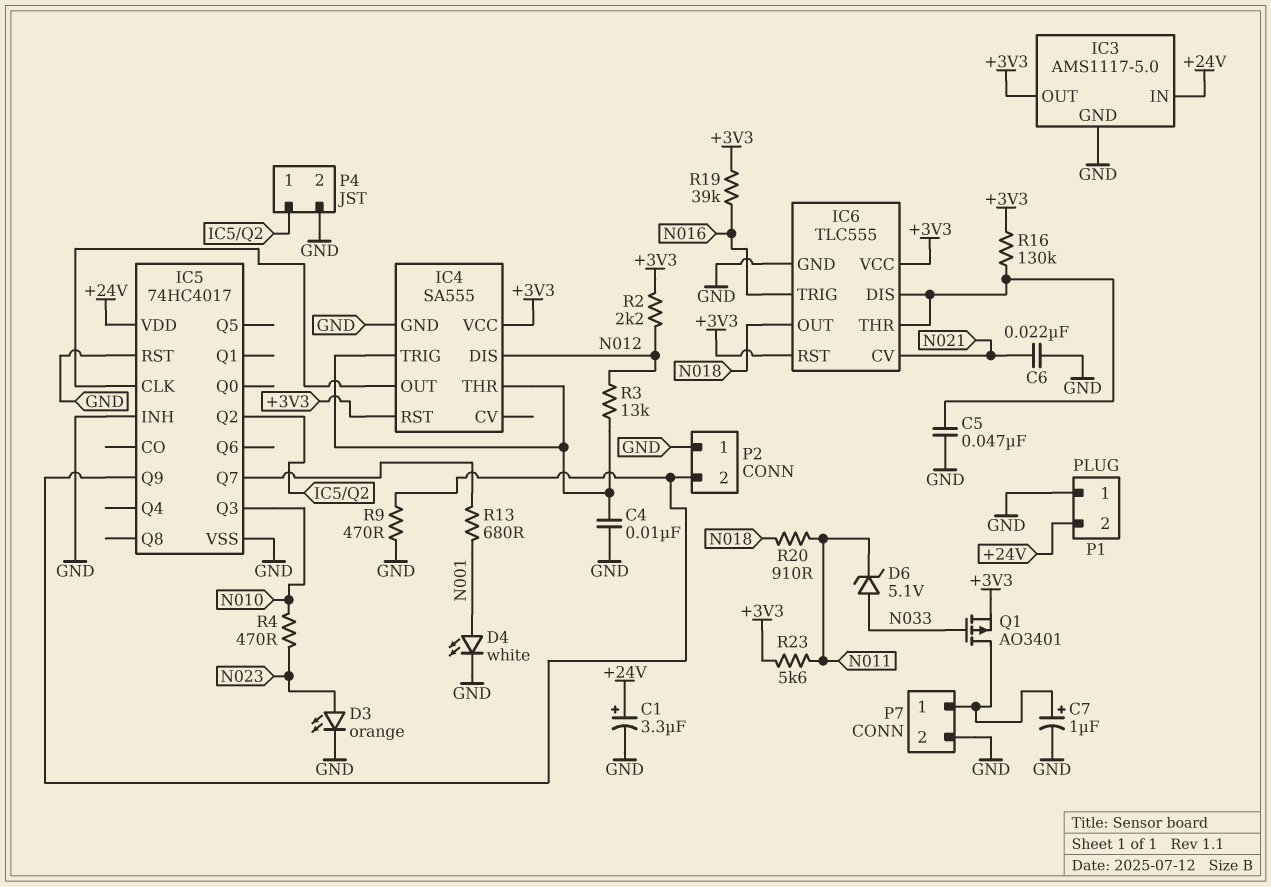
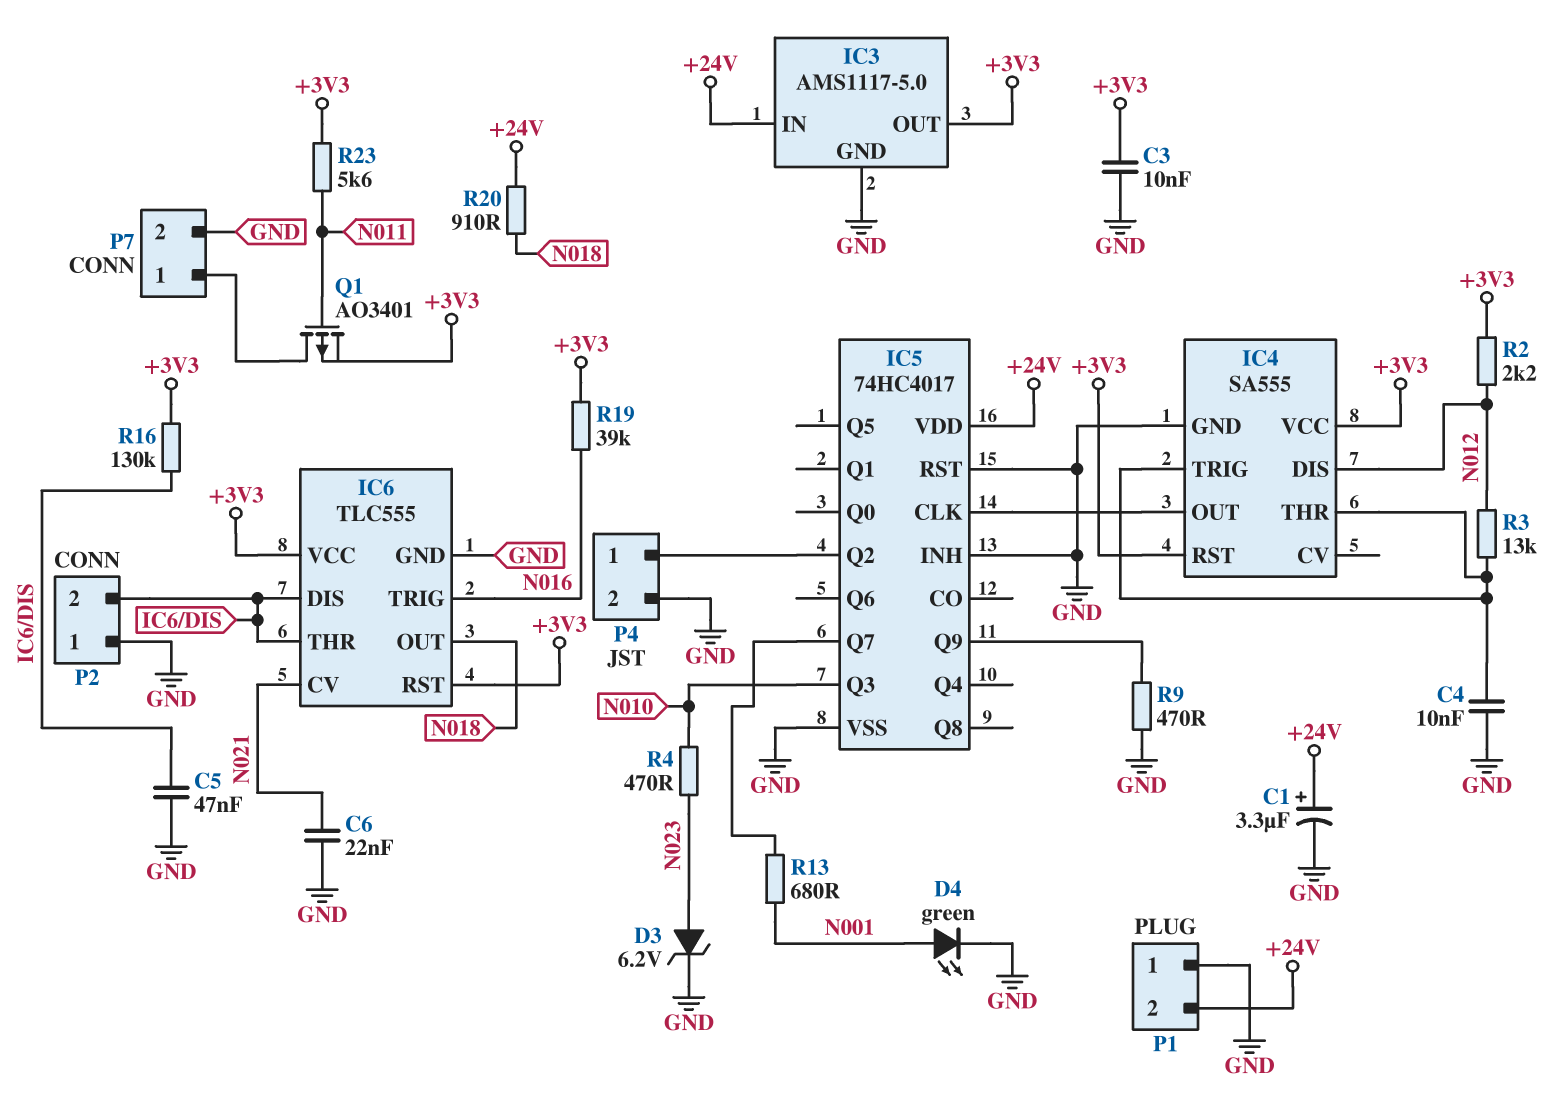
C3: none -> 10nF (+3V3, GND)
C7: 1uF (plus P7/1, minus GND) -> none
D3: LED orange (A N023, K GND) -> zener 6.2V (A N023, K GND)
D4: LED white (A N001, K GND) -> LED green (A N001, K GND)
D6: zener 5.1V (A N033, K N011) -> none
P2 pin 2: IC5/Q9 -> IC6/DIS
Q1: PMOS AO3401 (G N033, D P7/1, S +3V3) -> PMOS AO3401 (G N011, D P7/1, S +3V3)
R20: 910 (N011, N018) -> 910 (+24V, N018)

